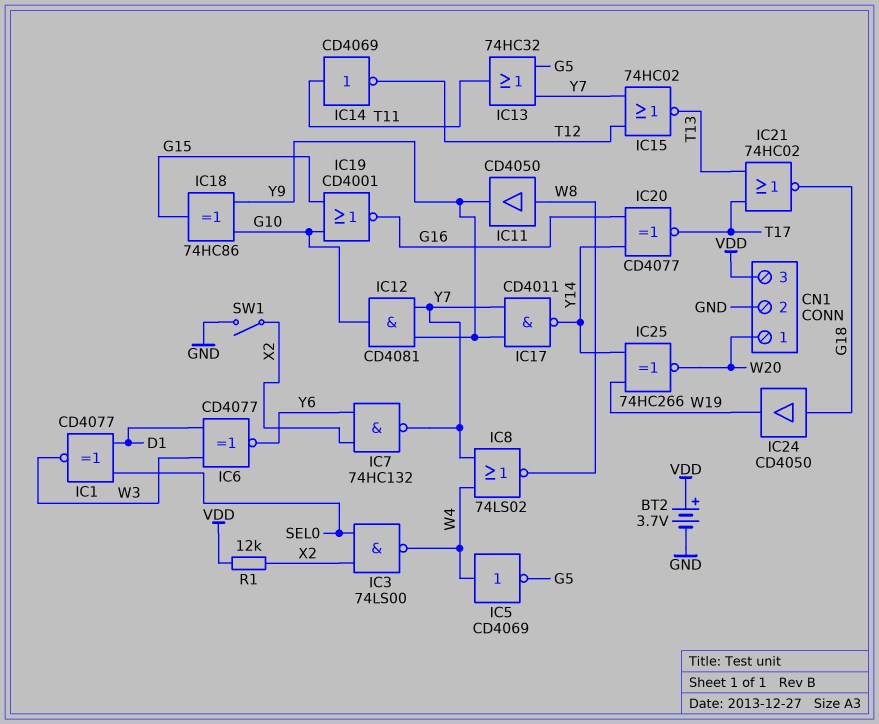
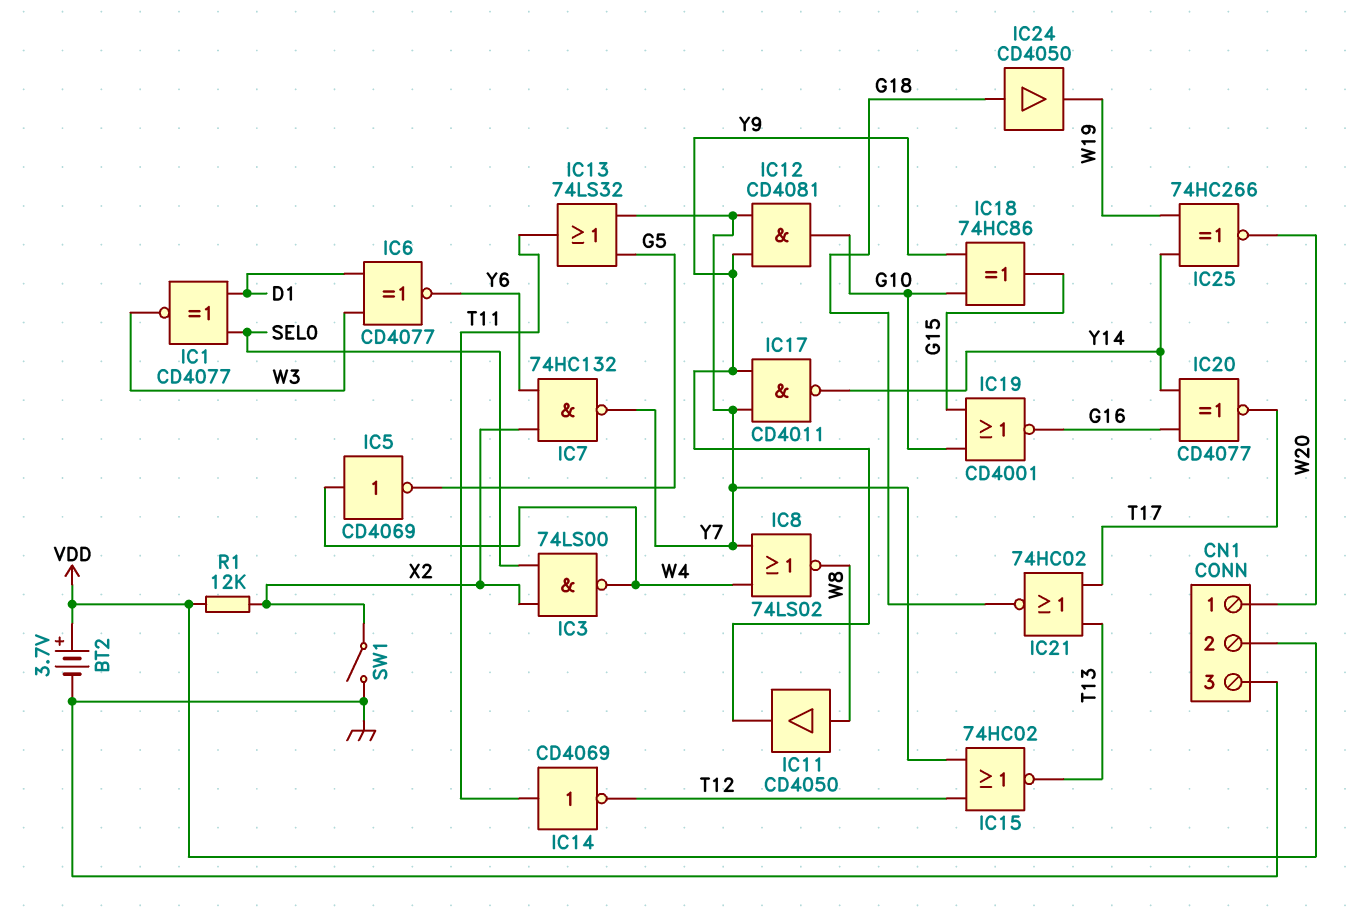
CN1 pin 2: GND -> VDD
CN1 pin 3: VDD -> GND
IC13: OR 74HC32 (in G5, in Y7, out T11) -> OR 74LS32 (in G5, in Y7, out T11)

